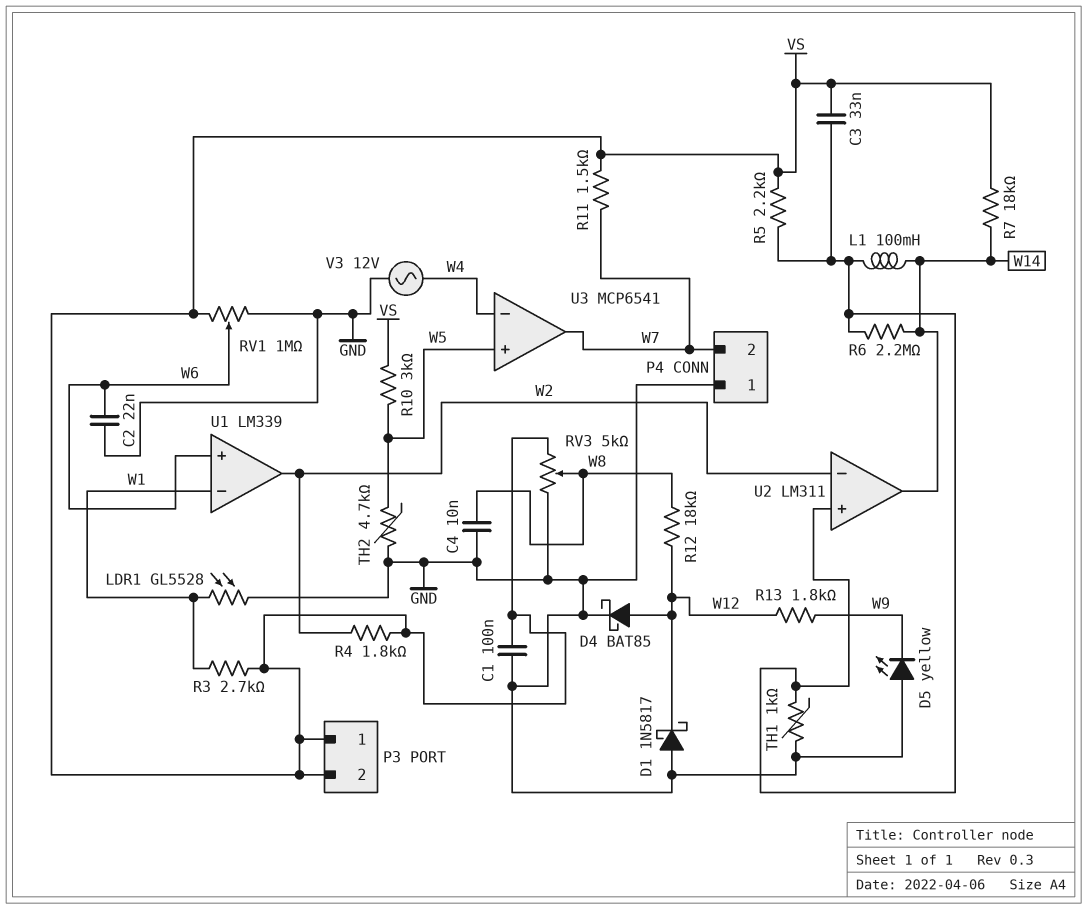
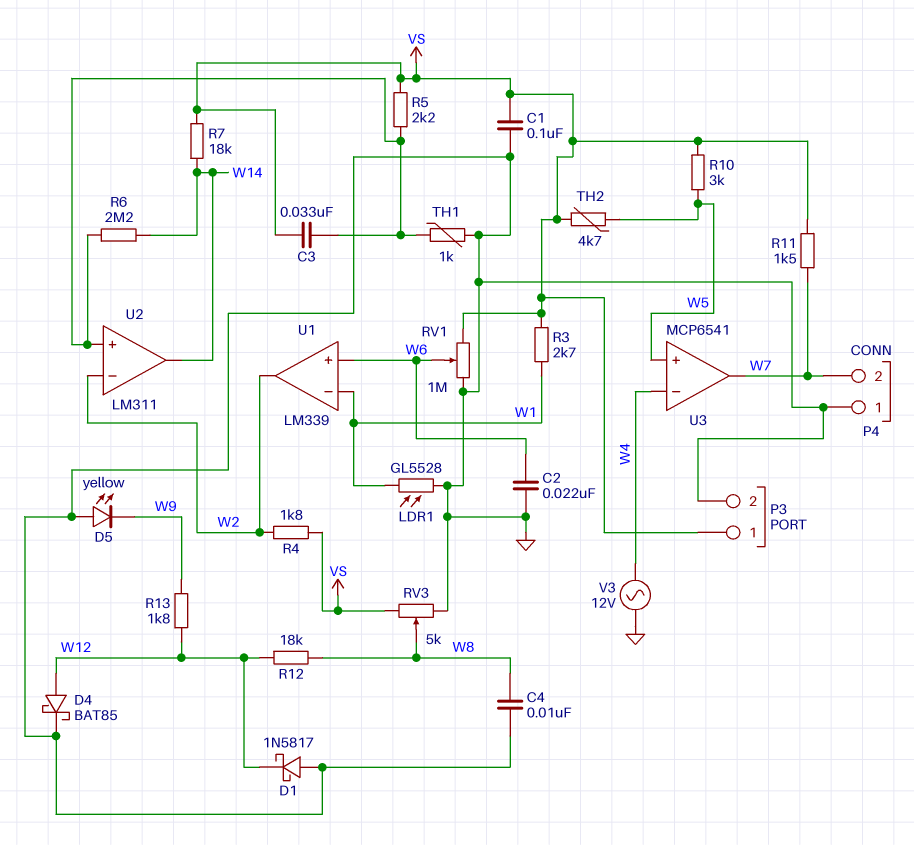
L1: 100mH (U2/in+, W14) -> none
P3 pin 2: VS -> GND
TH2: 4.7k (GND, W5) -> 4.7k (VS, W5)

